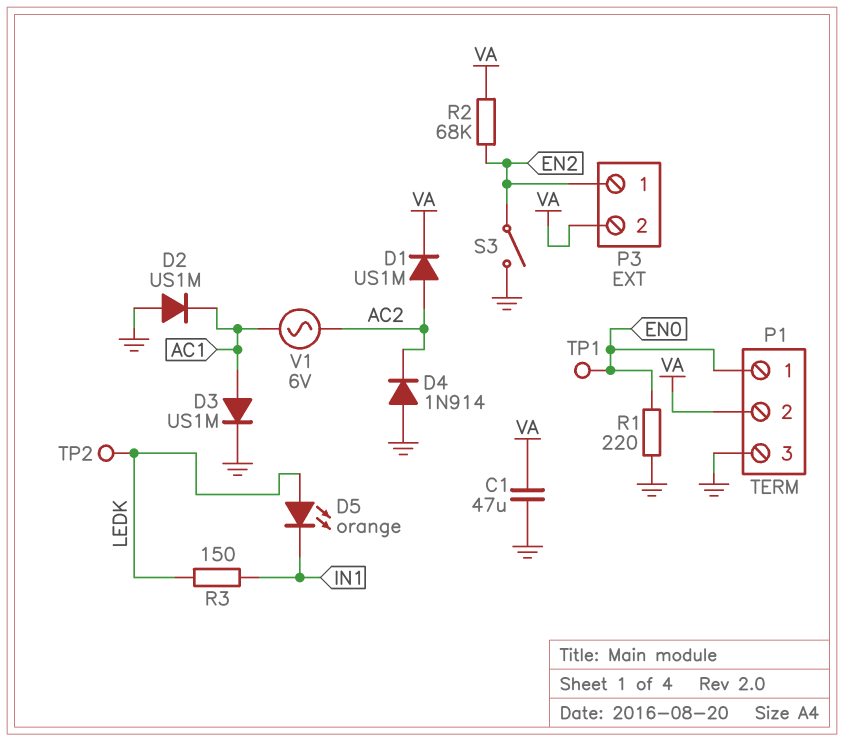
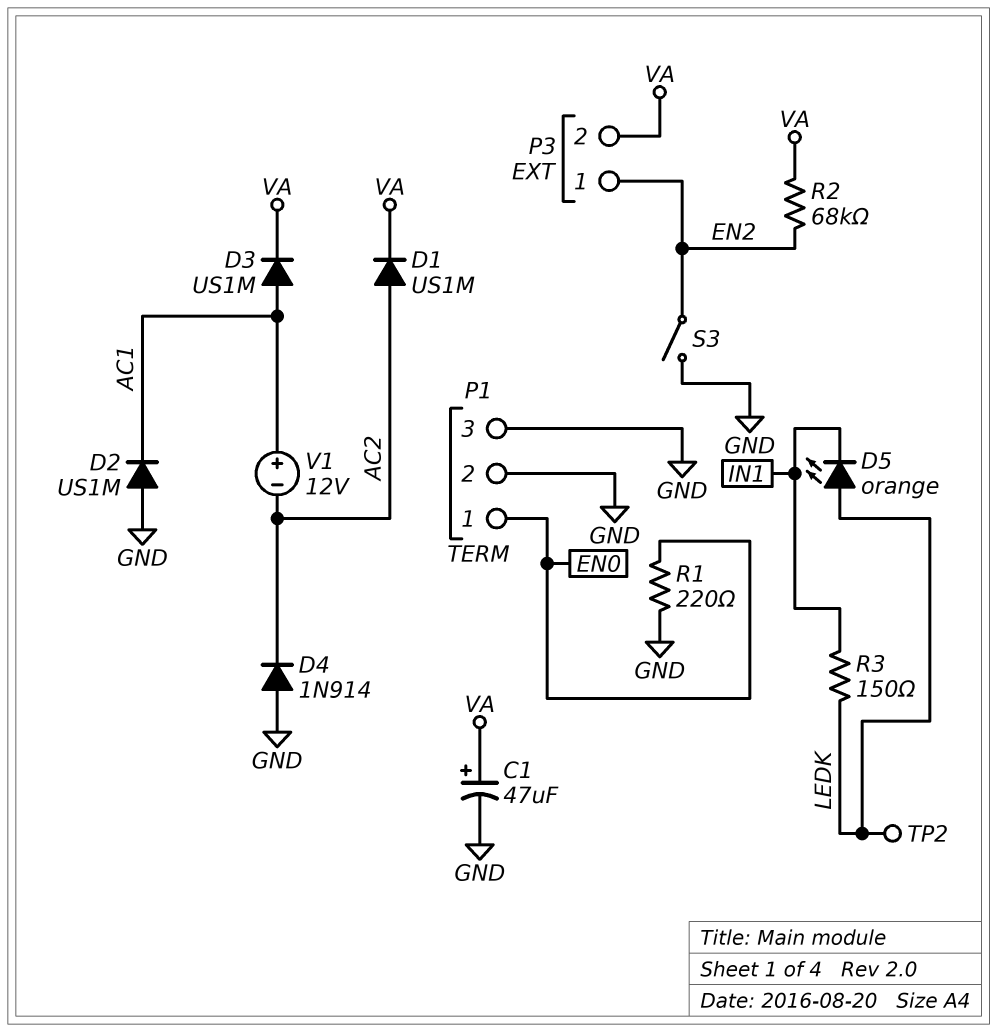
C1: 47uF (GND, VA) -> 47uF (plus VA, minus GND)
D3: diode US1M (A AC1, K GND) -> diode US1M (A AC1, K VA)
P1 pin 2: VA -> GND
TP1: test point (EN0) -> none
V1: AC 6V (AC1, AC2) -> 12V (plus AC1, minus AC2)

